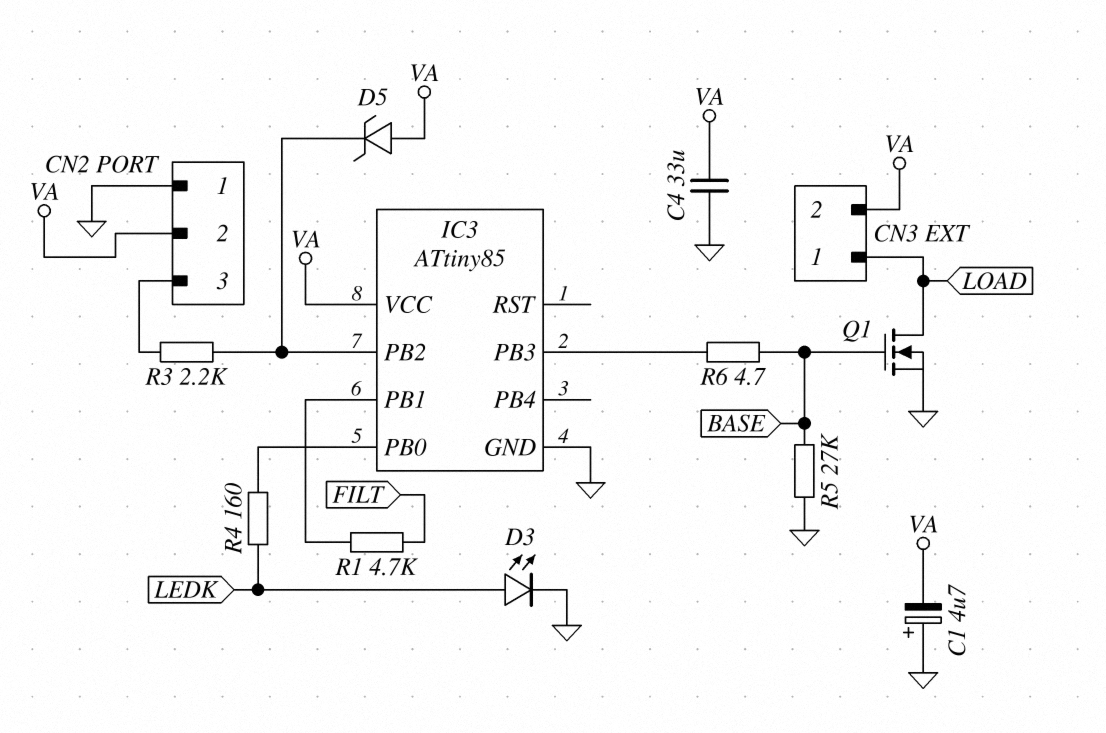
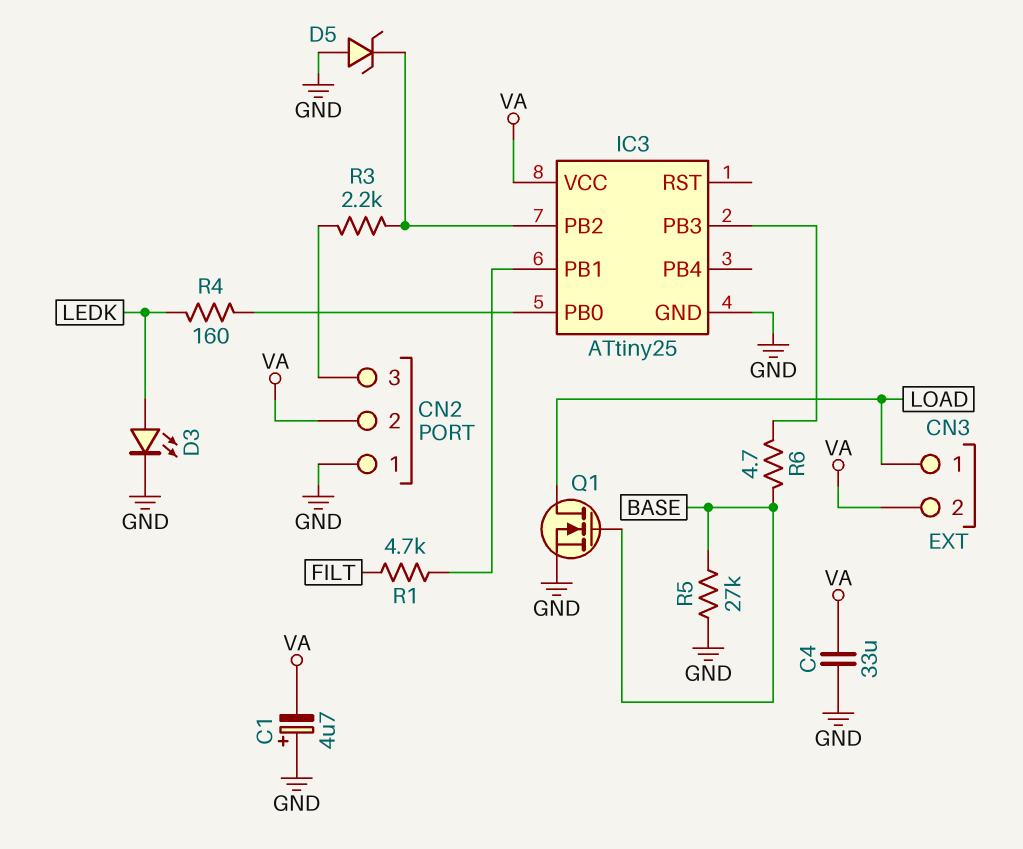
D5: zener (A VA, K IC3/PB2) -> zener (A GND, K IC3/PB2)
IC3: ATtiny85 -> ATtiny25

